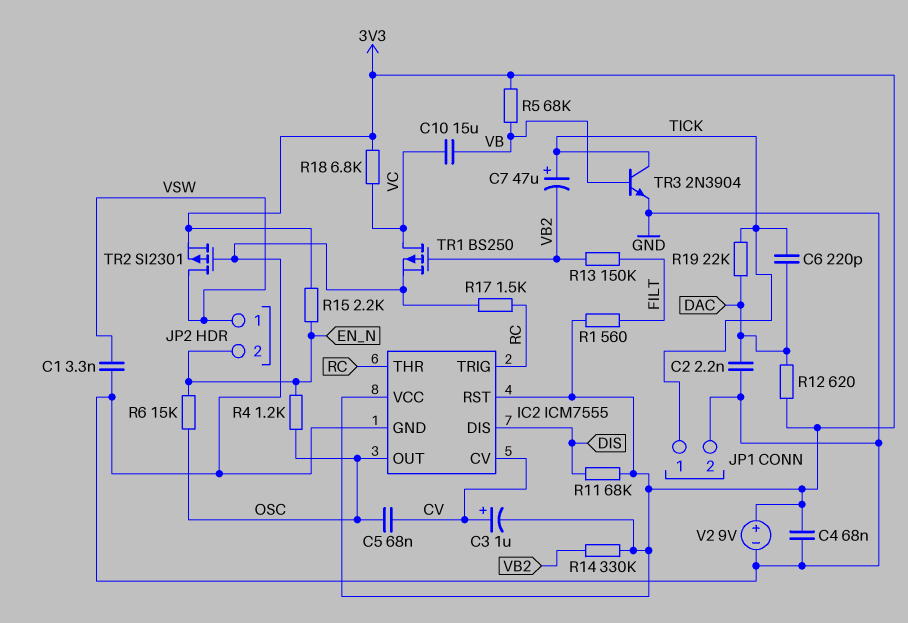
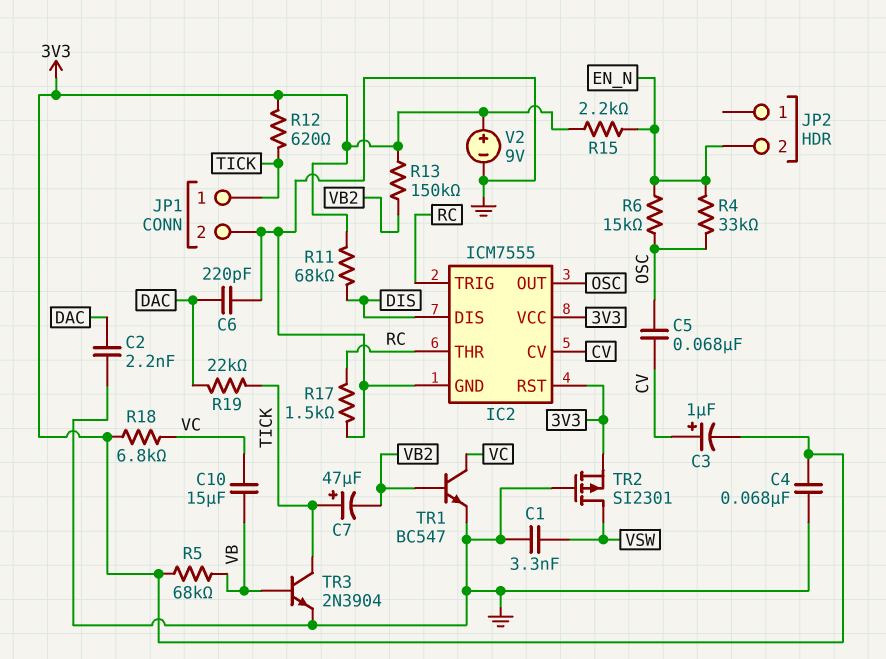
C6: 220pF (DAC, TICK) -> 220pF (DAC, GND)
JP2 pin 1: VSW -> none
R1: 560 (3V3, FILT) -> none
R4: 1.2k (EN_N, OSC) -> 33k (EN_N, OSC)
R12: 620 (3V3, DAC) -> 620 (3V3, TICK)
R13: 150k (FILT, VB2) -> 150k (3V3, VB2)
R14: 330k (3V3, VB2) -> none
TR1: PMOS BS250 (G VB2, D VC, S GND) -> NPN BC547 (B VB2, C VC, E GND)

